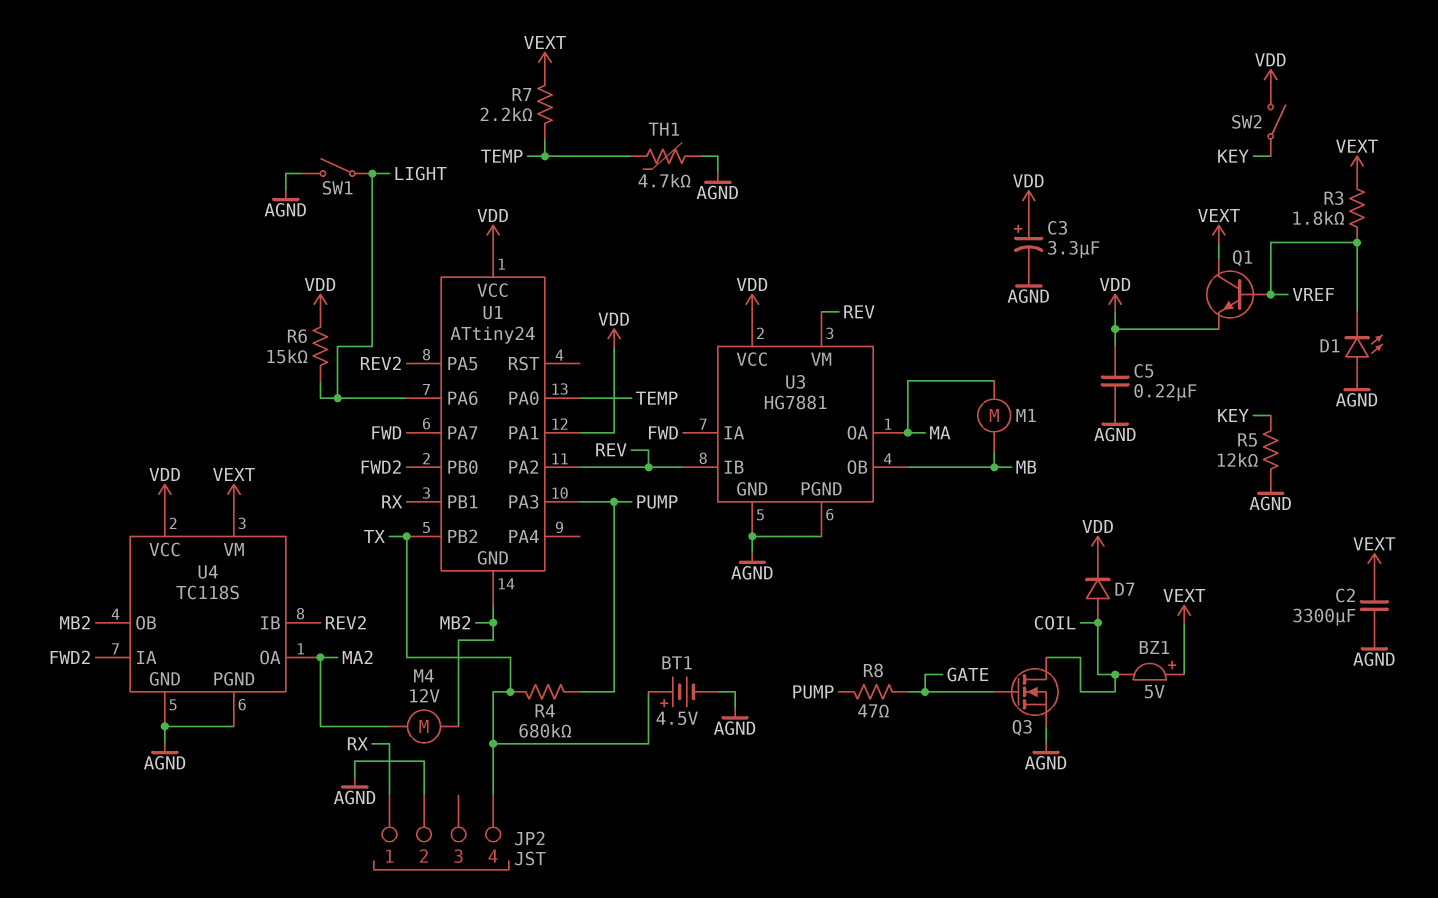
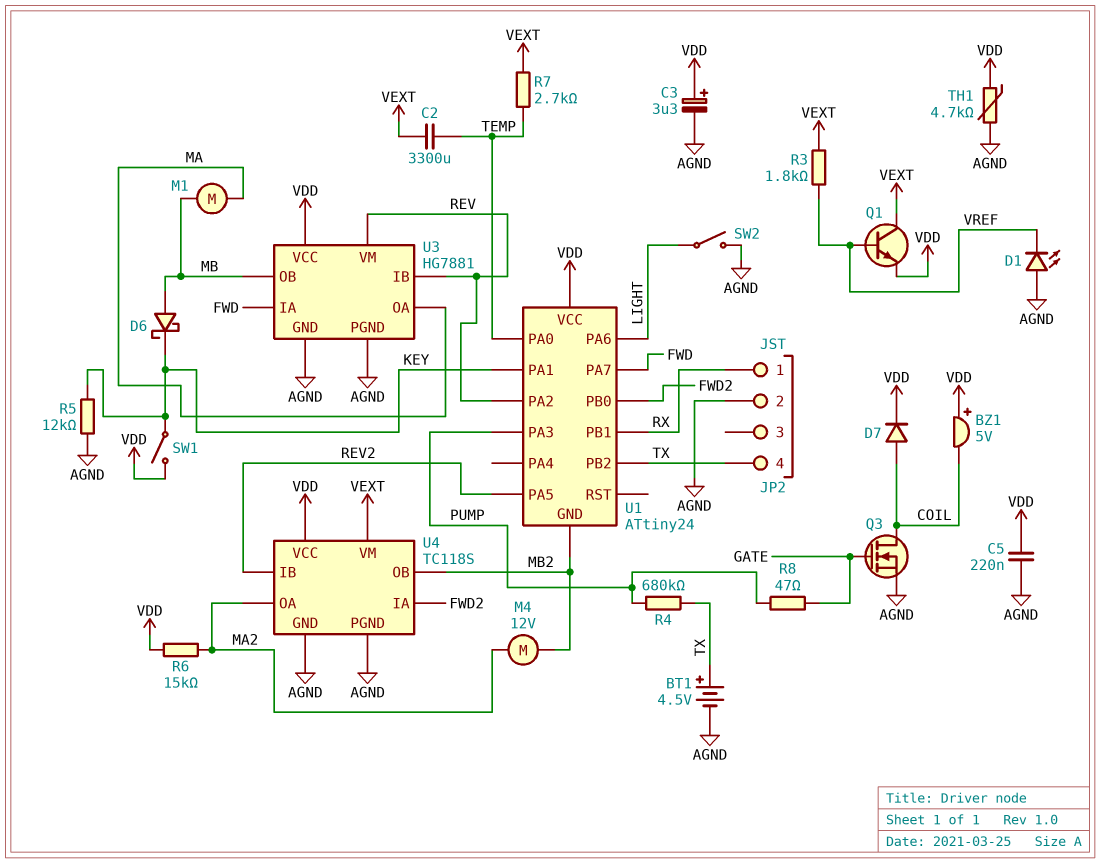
BZ1: buzzer 5V (plus VEXT, minus COIL) -> buzzer 5V (plus VDD, minus COIL)
C2: 3300uF (AGND, VEXT) -> 3300uF (TEMP, VEXT)
D6: none -> schottky (A MB, K KEY)
R6: 15k (LIGHT, VDD) -> 15k (MA2, VDD)
R7: 2.2k (TEMP, VEXT) -> 2.7k (TEMP, VEXT)
SW1: switch (AGND, LIGHT) -> switch (KEY, VDD)
SW2: switch (KEY, VDD) -> switch (AGND, LIGHT)
TH1: 4.7k (AGND, TEMP) -> 4.7k (AGND, VDD)
U1 pin PA1: VDD -> KEY

